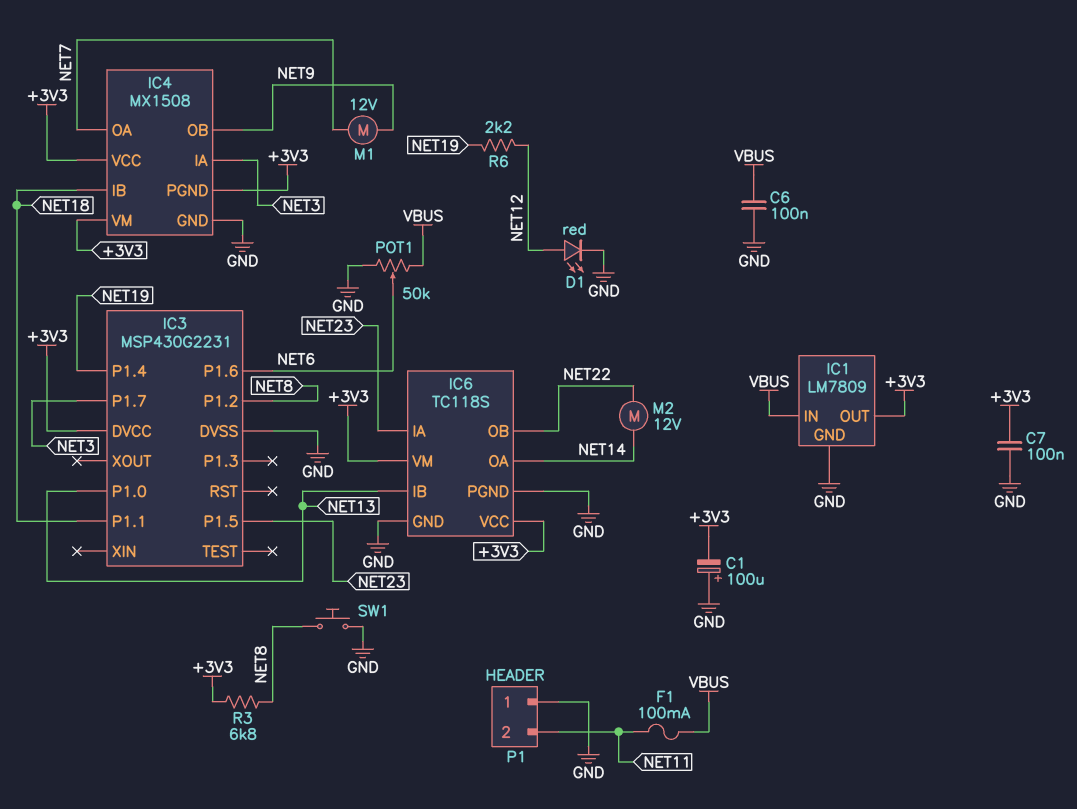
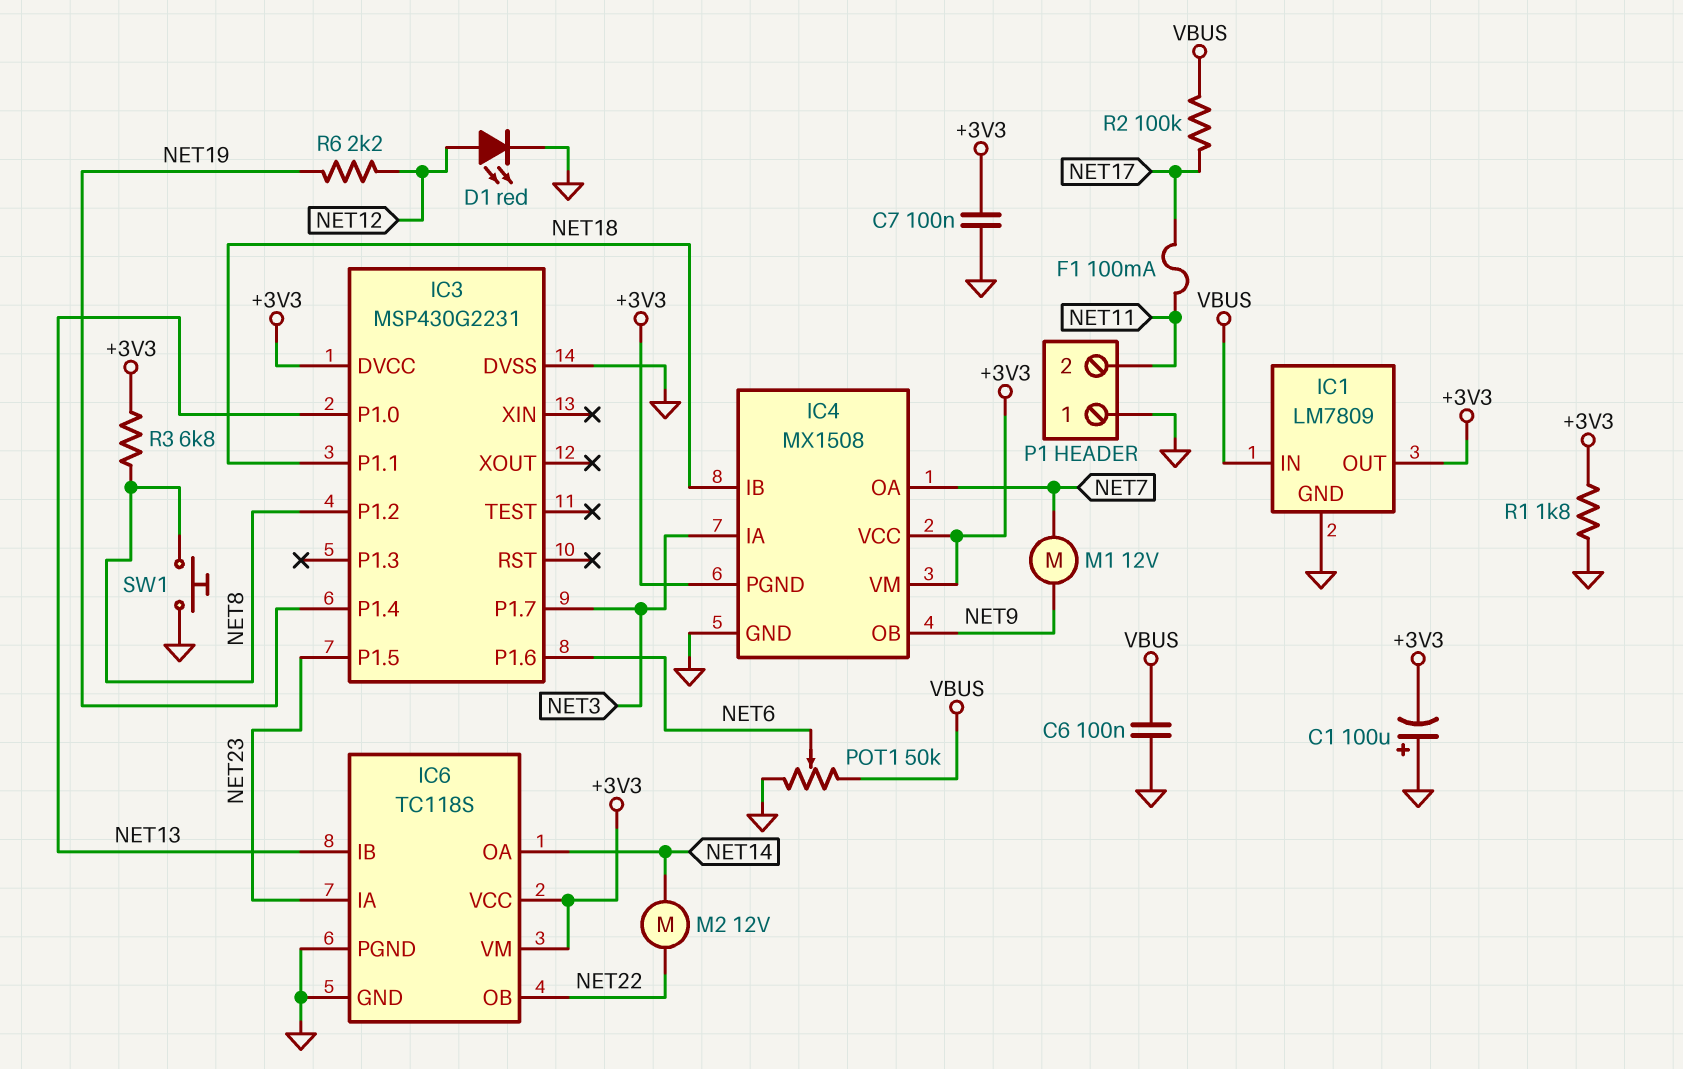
F1: 100mA (NET11, VBUS) -> 100mA (NET11, NET17)
R1: none -> 1.8k (+3V3, GND)
R2: none -> 100k (NET17, VBUS)

